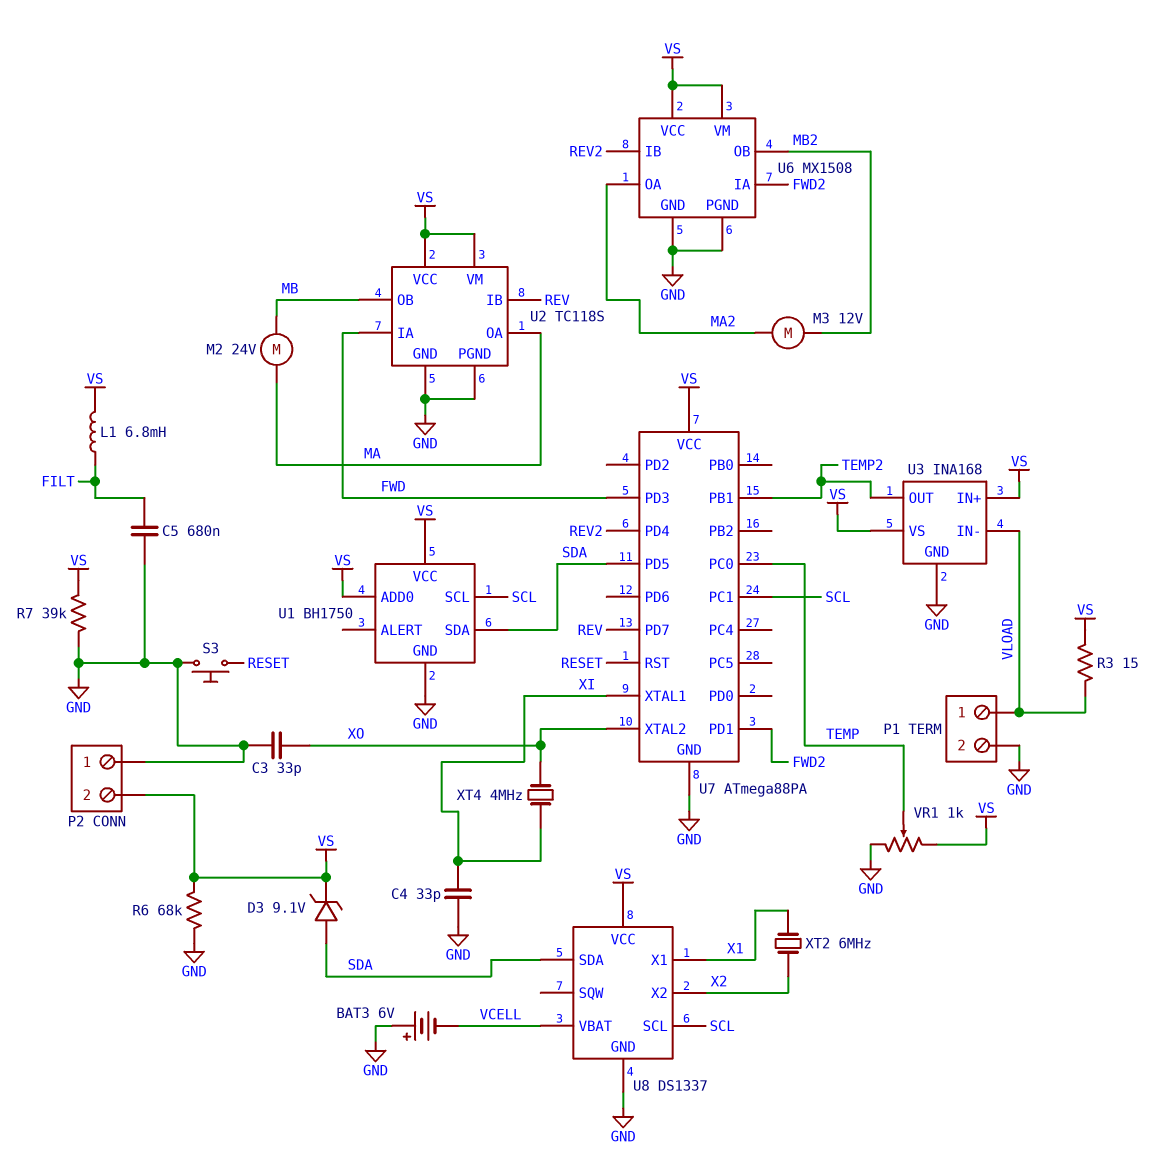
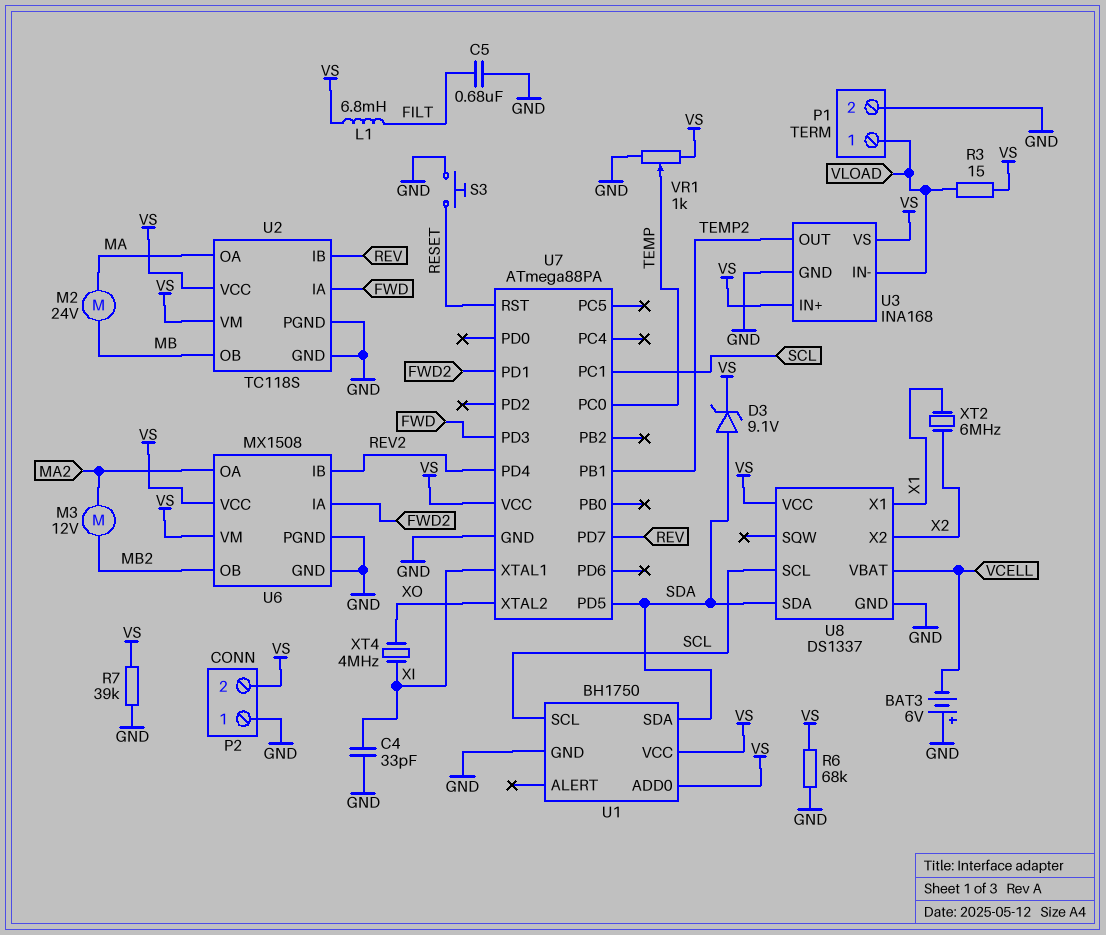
C3: 33pF (GND, XO) -> none

